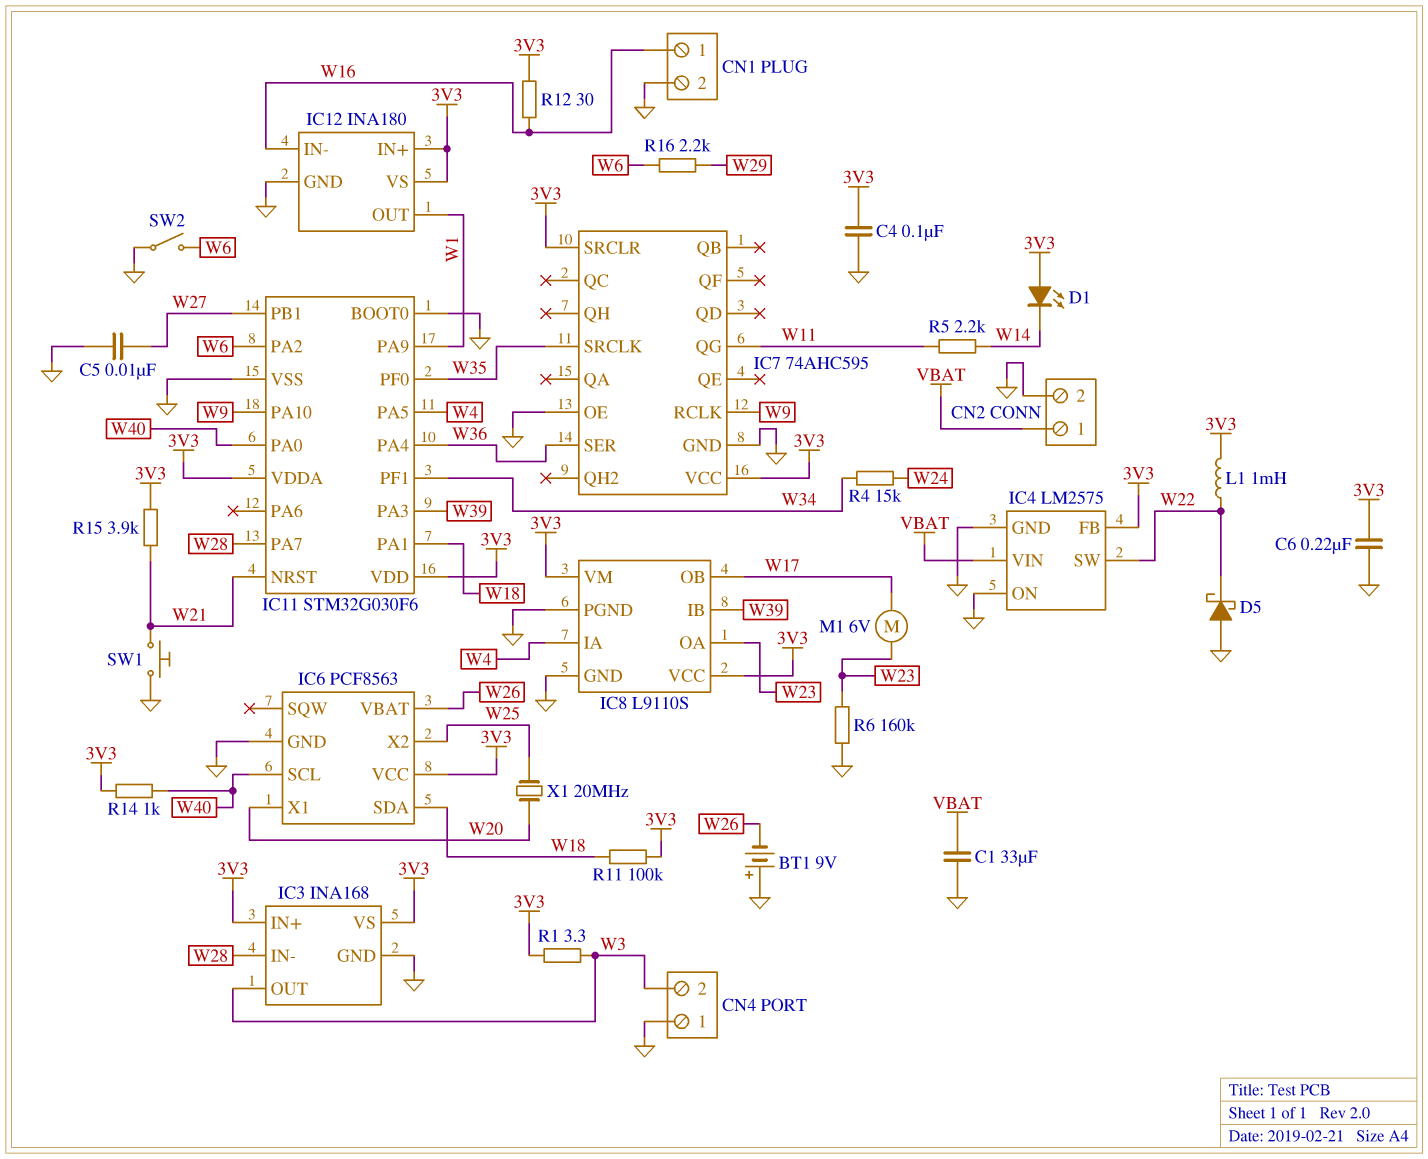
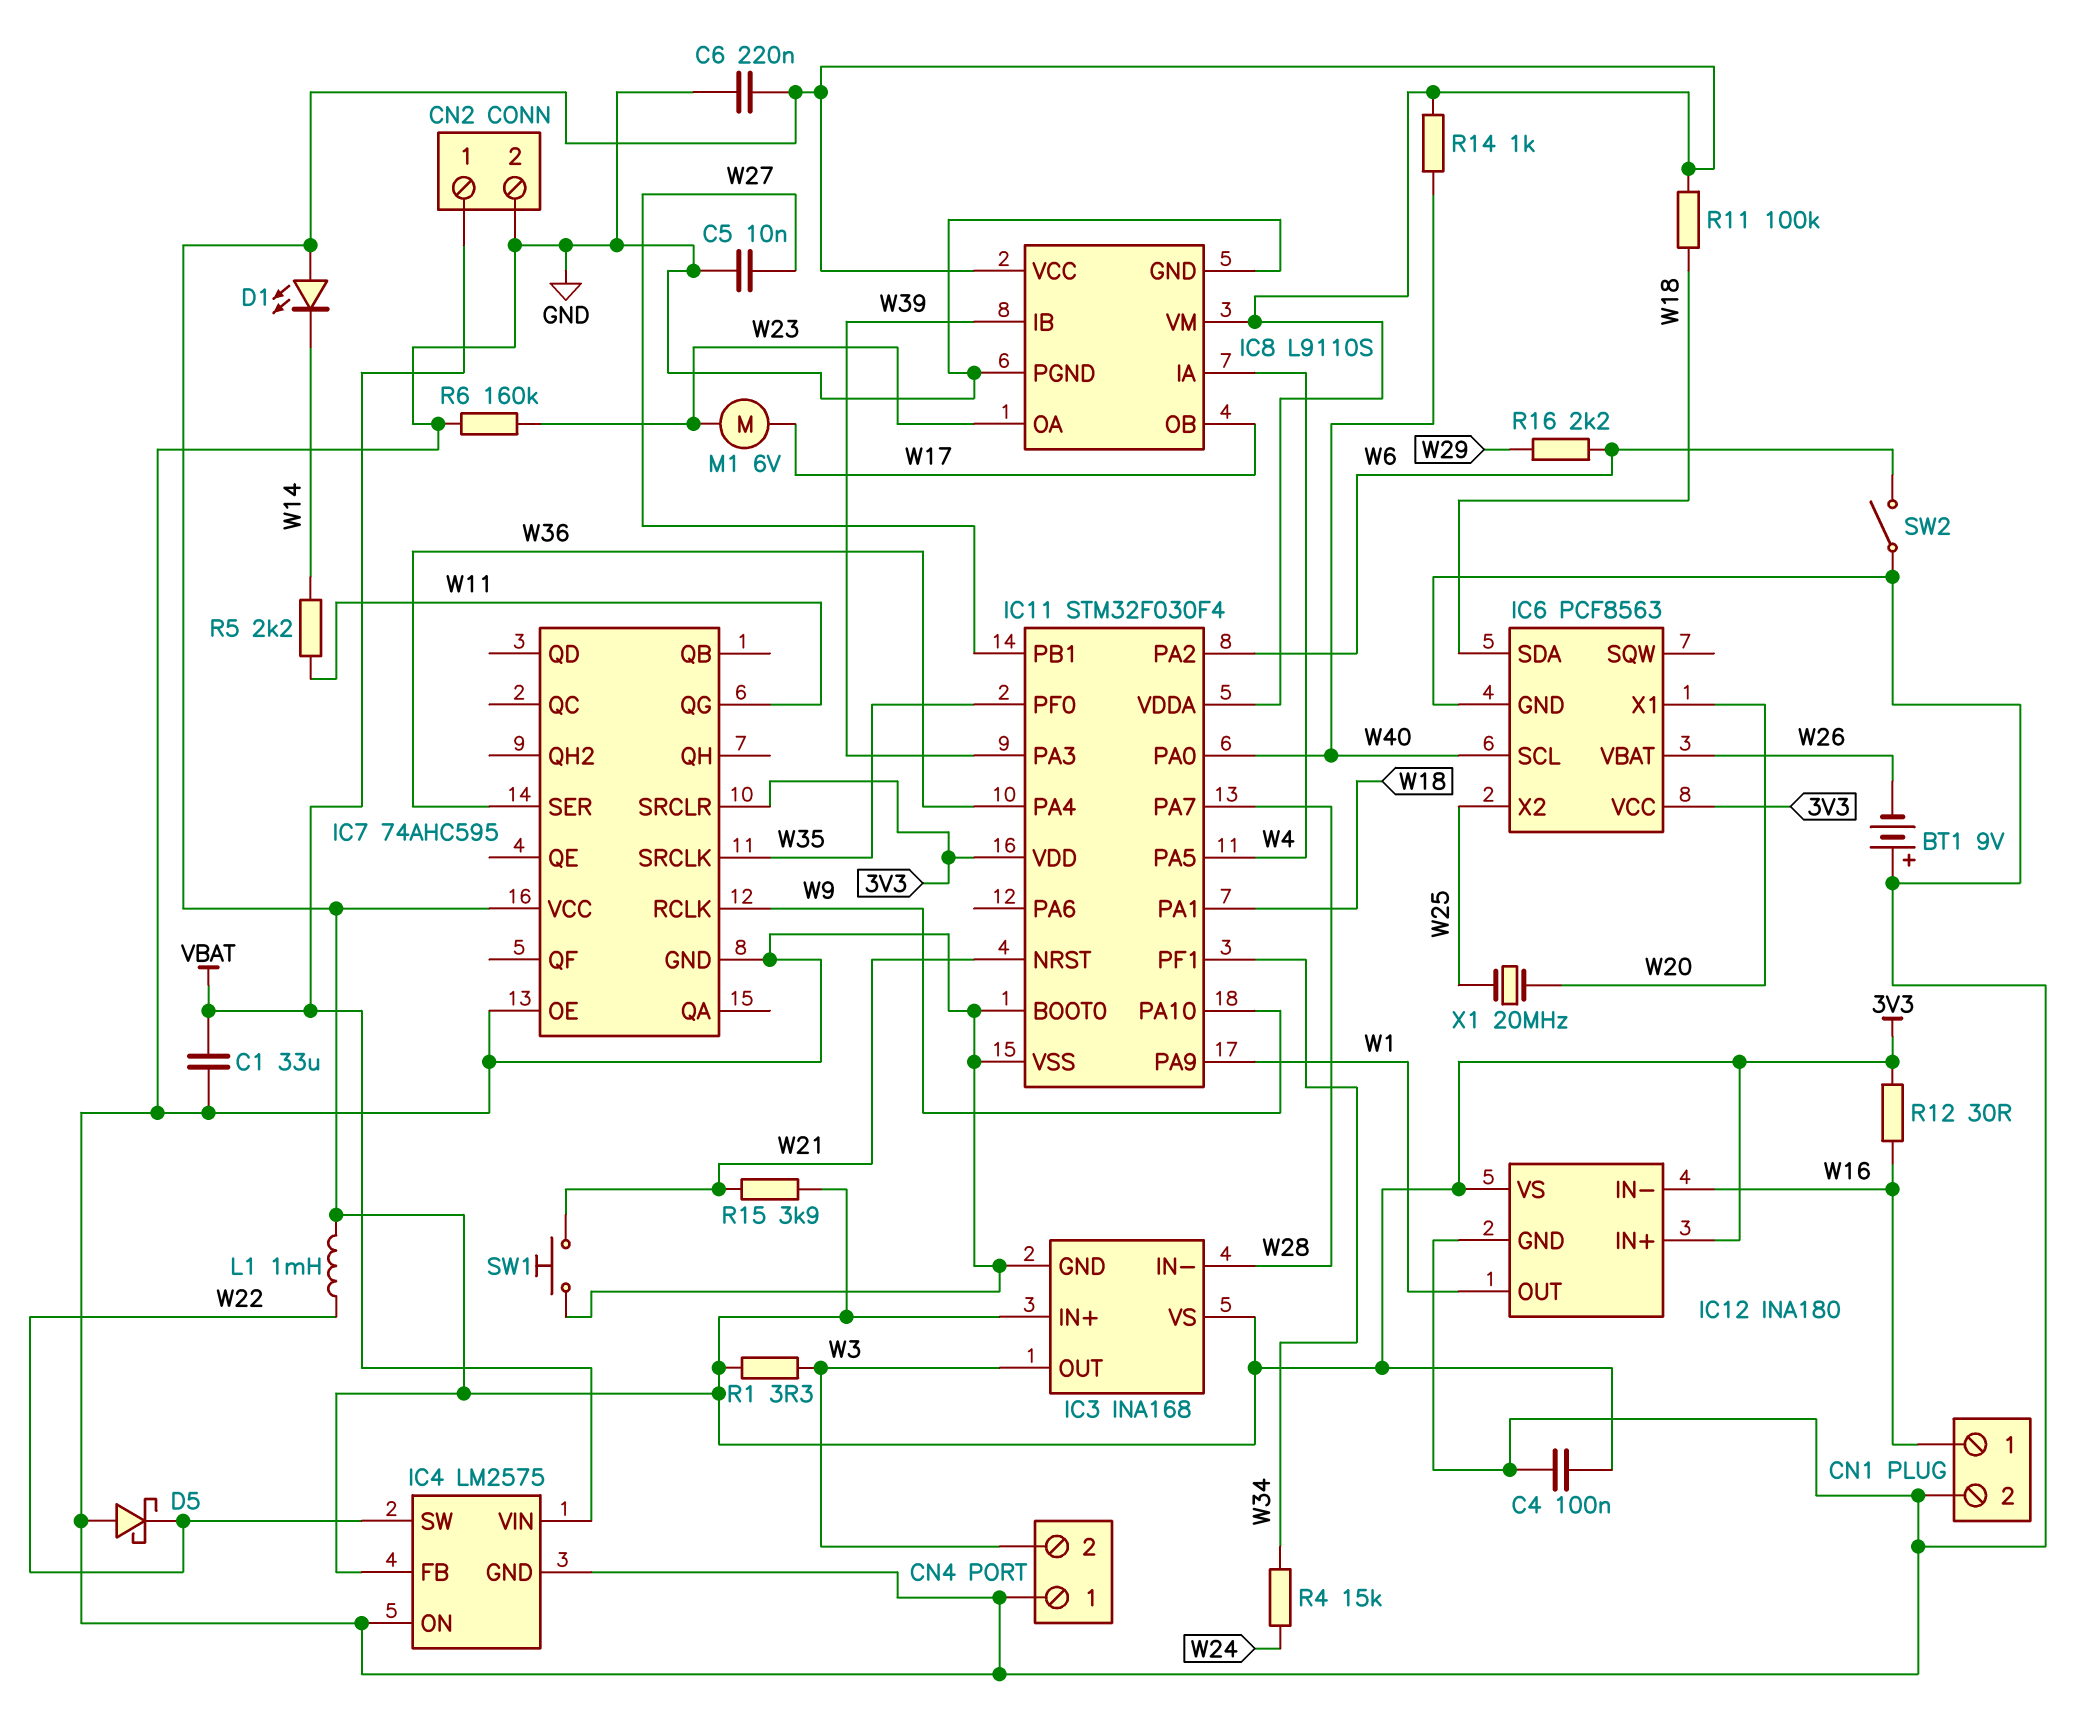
IC11: STM32G030F6 -> STM32F030F4

